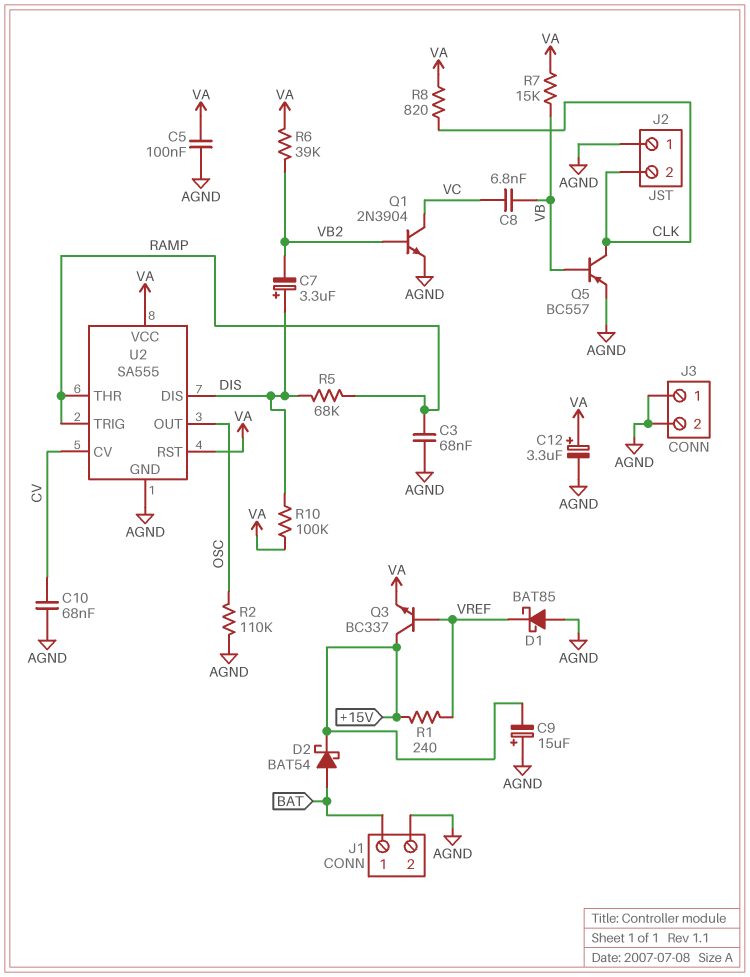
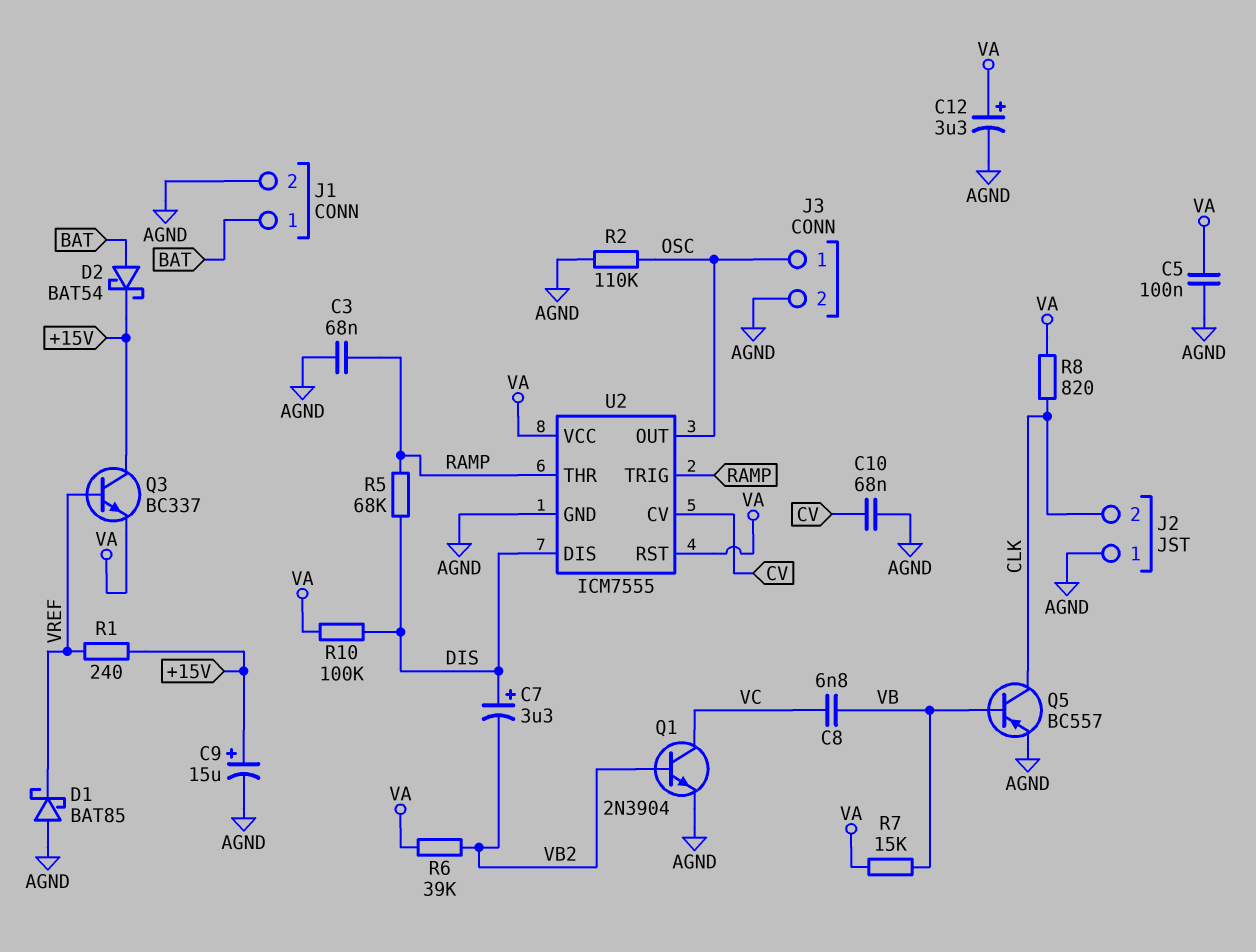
C9: 15uF (plus AGND, minus +15V) -> 15uF (plus +15V, minus AGND)
J3 pin 1: AGND -> OSC
U2: SA555 -> ICM7555

